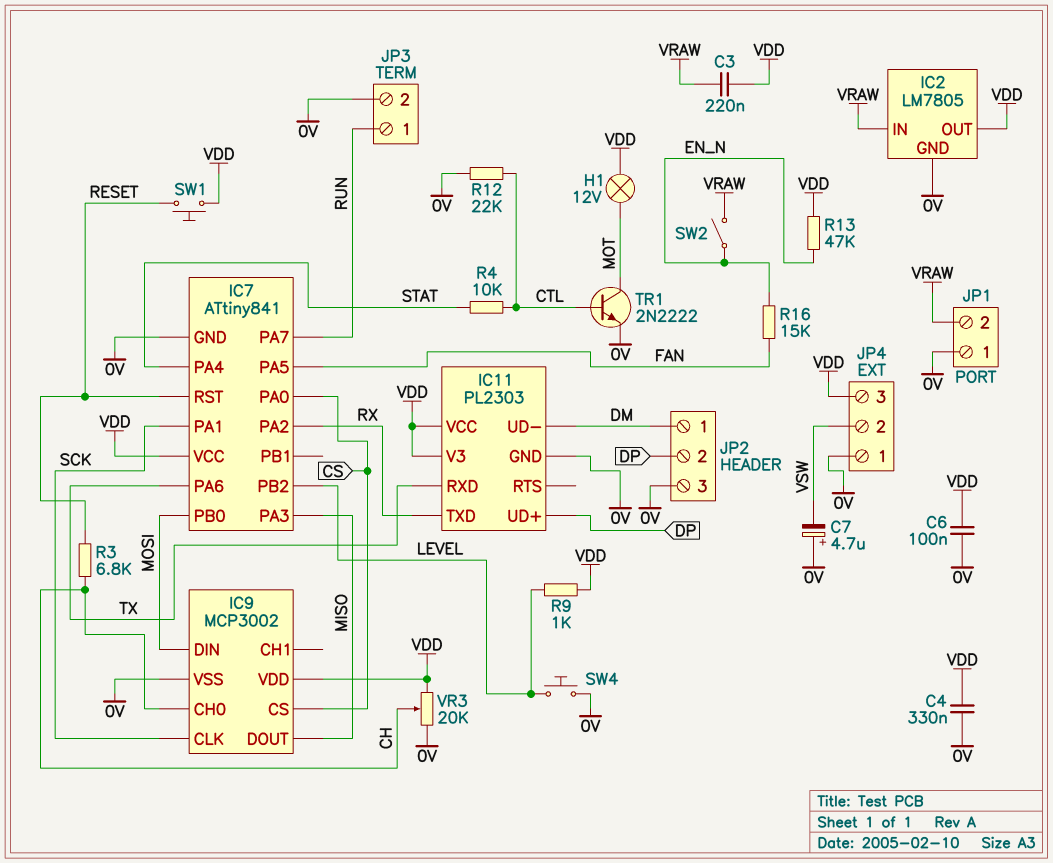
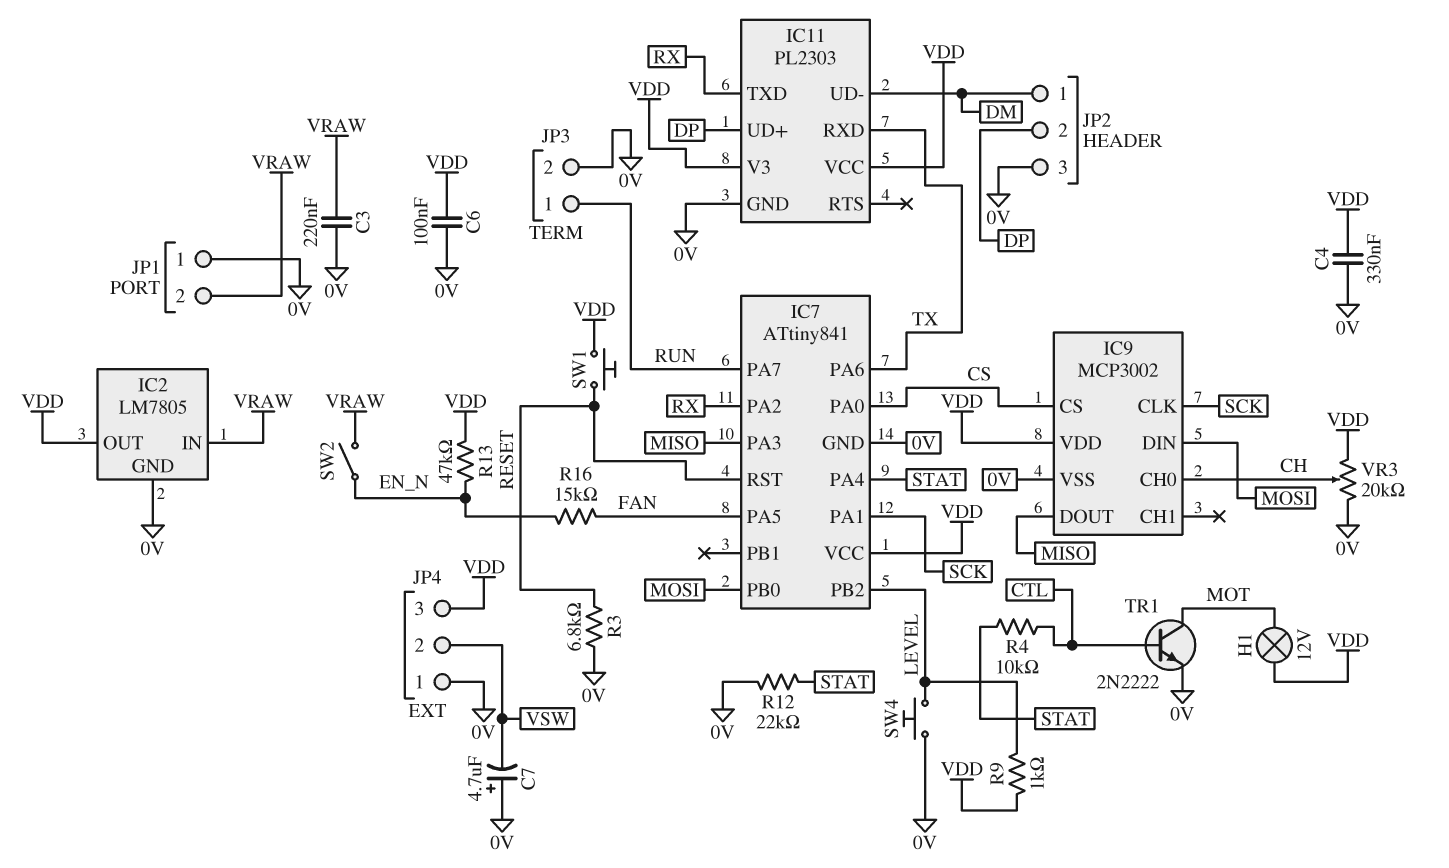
C3: 220nF (VDD, VRAW) -> 220nF (0V, VRAW)
R3: 6.8k (CH, RESET) -> 6.8k (0V, RESET)
R12: 22k (0V, CTL) -> 22k (0V, STAT)

